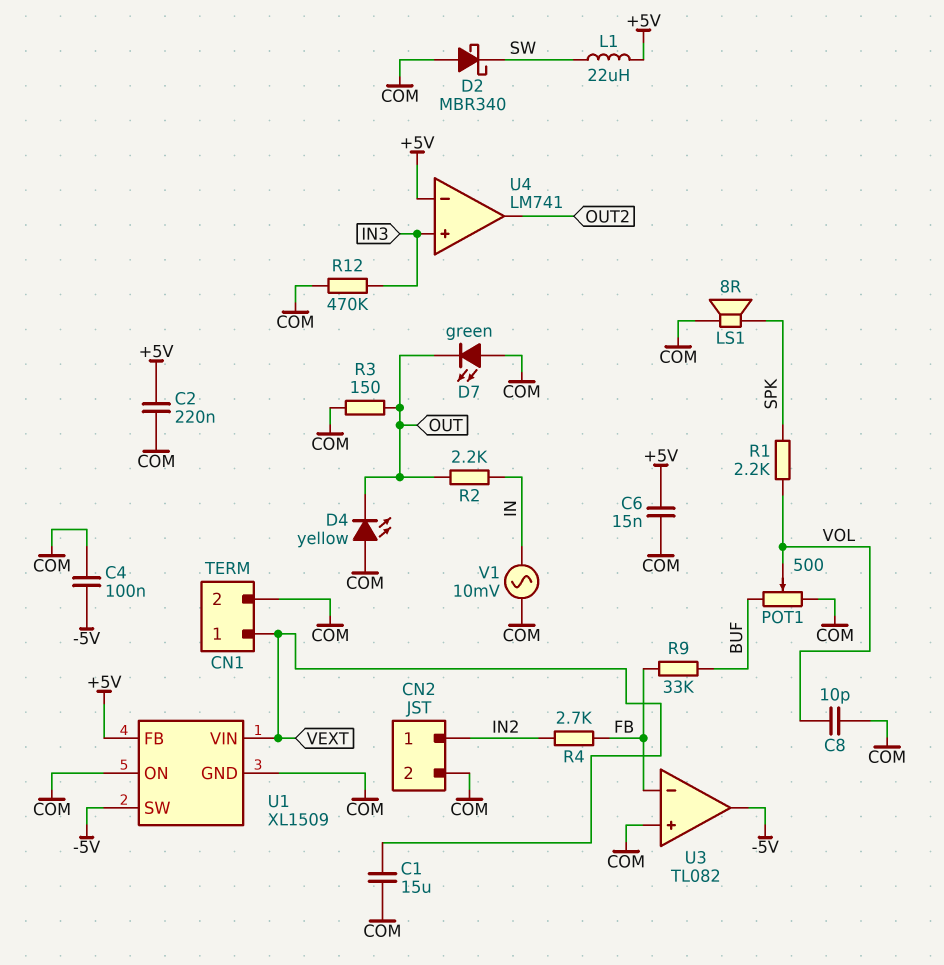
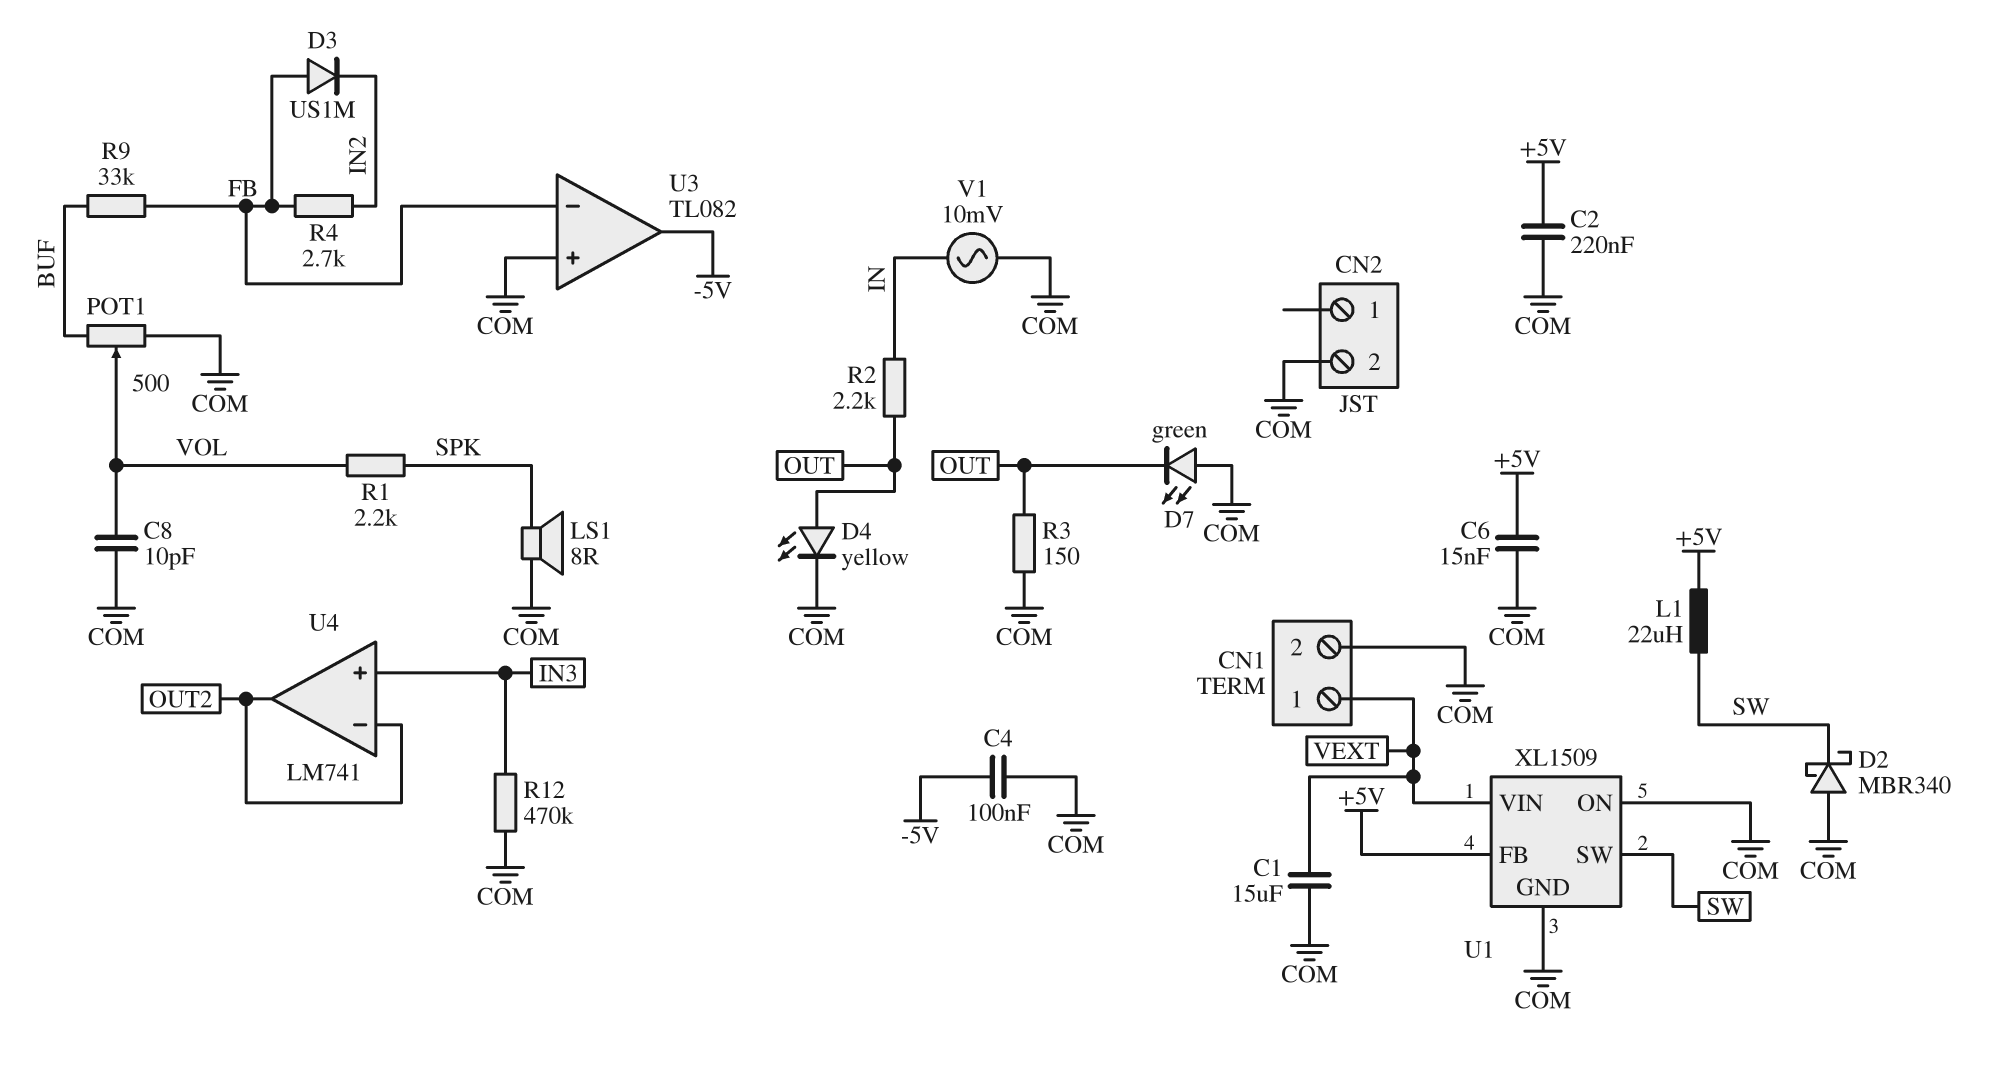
CN2 pin 1: IN2 -> none
D3: none -> diode US1M (A FB, K IN2)
D4: LED yellow (A COM, K OUT) -> LED yellow (A OUT, K COM)
U1 pin SW: -5V -> SW
U4 pin in-: +5V -> OUT2

